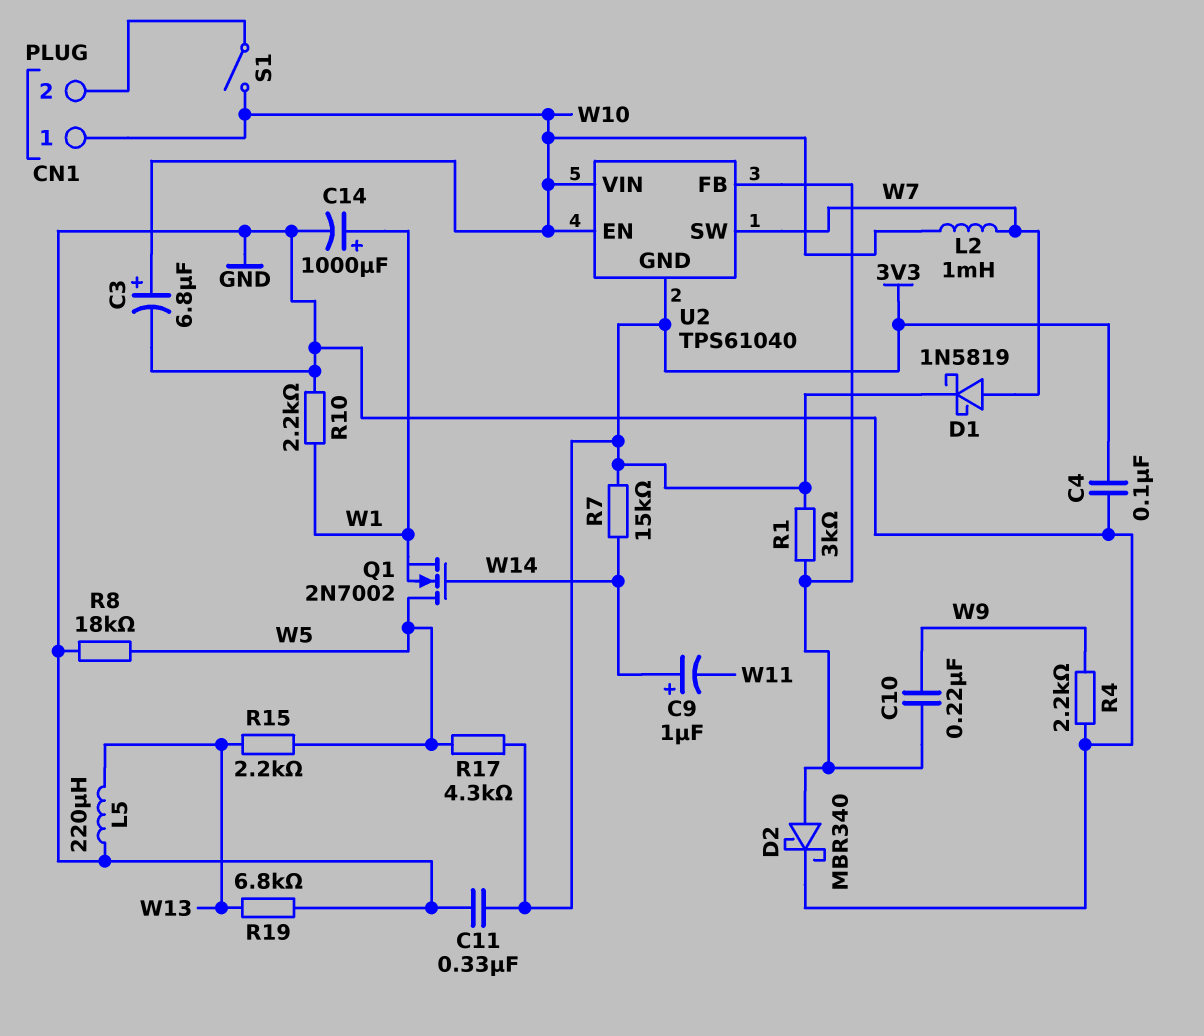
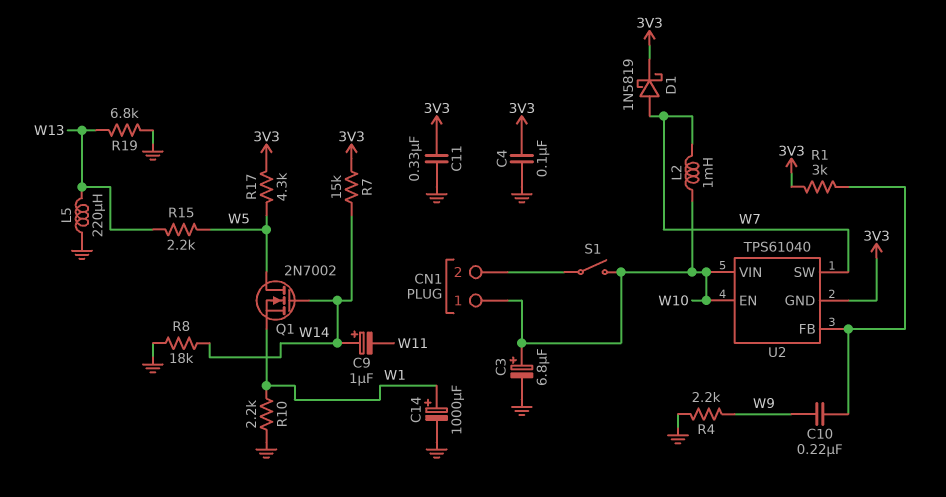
D2: schottky MBR340 (A U2/FB, K GND) -> none
R8: 18k (GND, W5) -> 18k (GND, W14)

